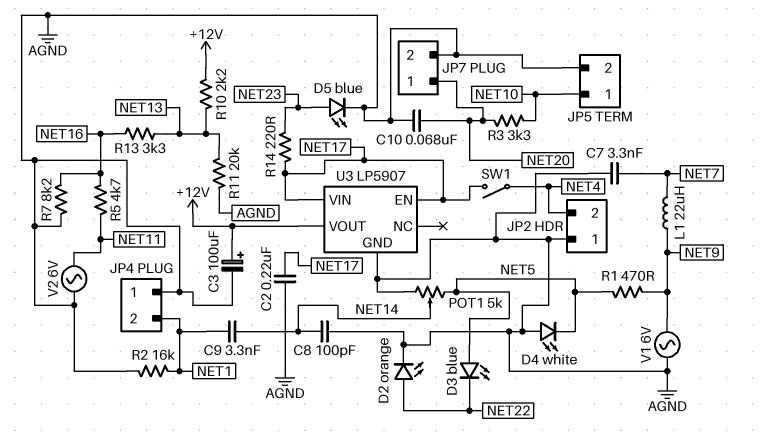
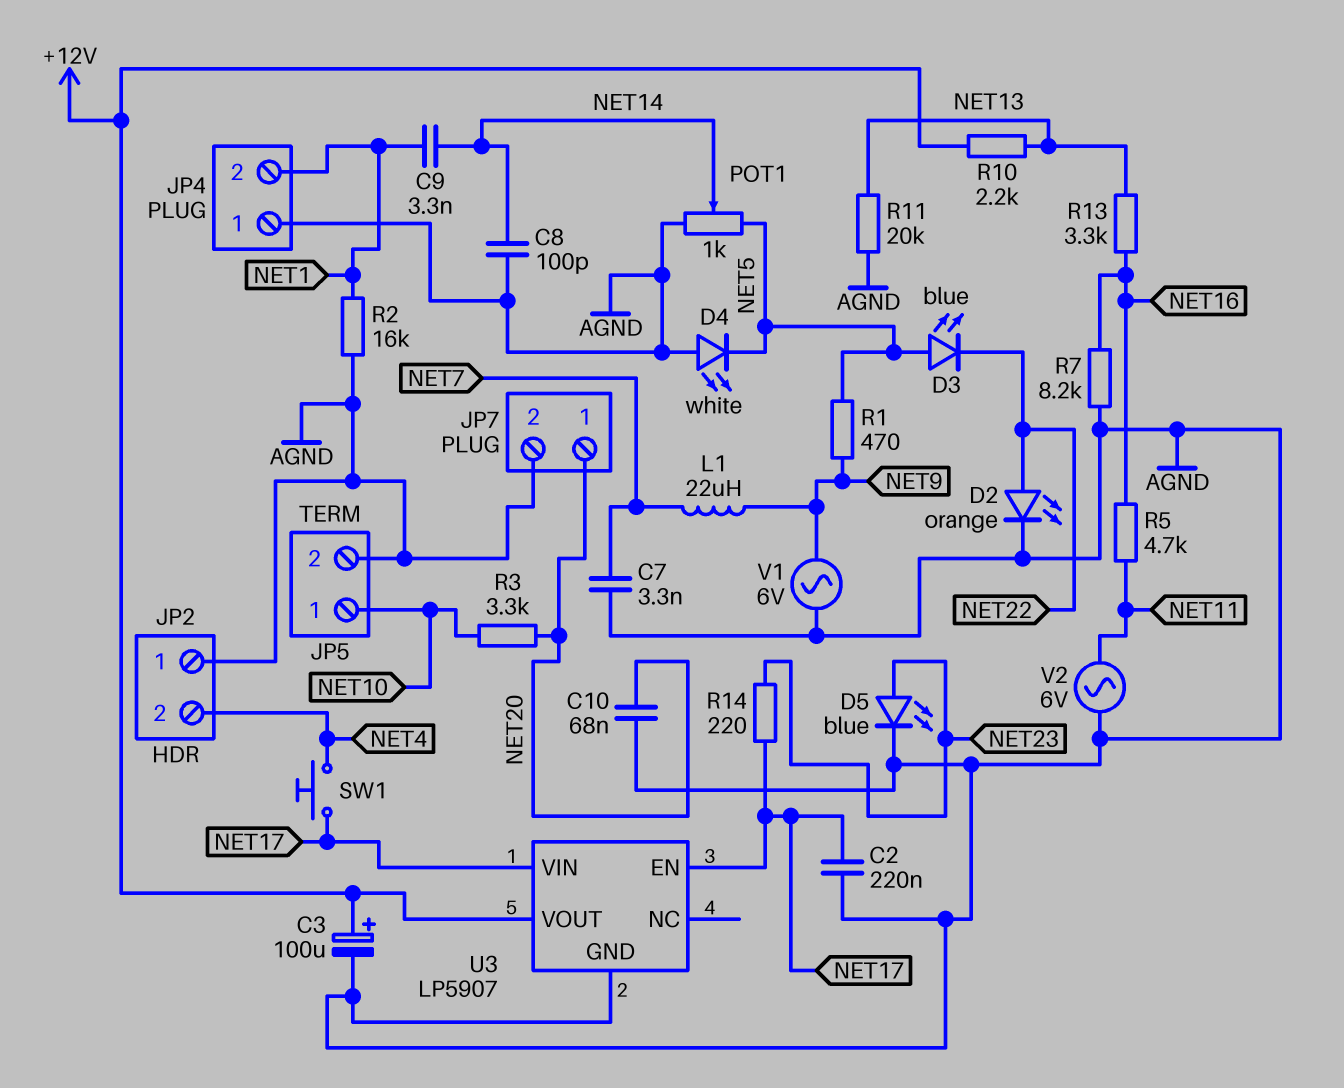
POT1: 5k (AGND, NET5, wiper NET14) -> 1k (AGND, NET5, wiper NET14)
SW1: switch (NET4, NET17) -> button (NET4, NET17)

